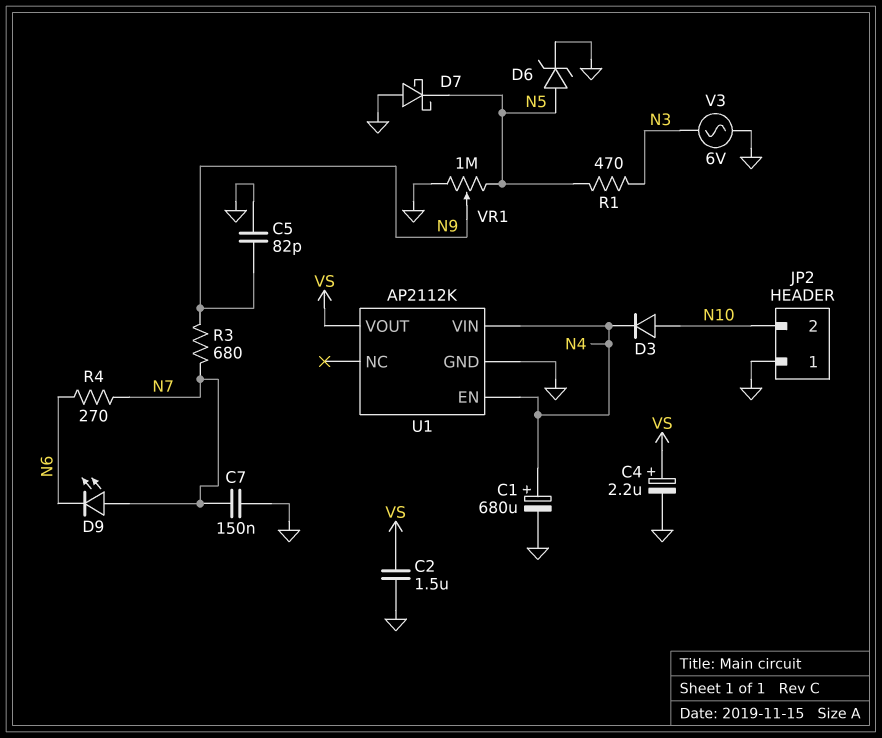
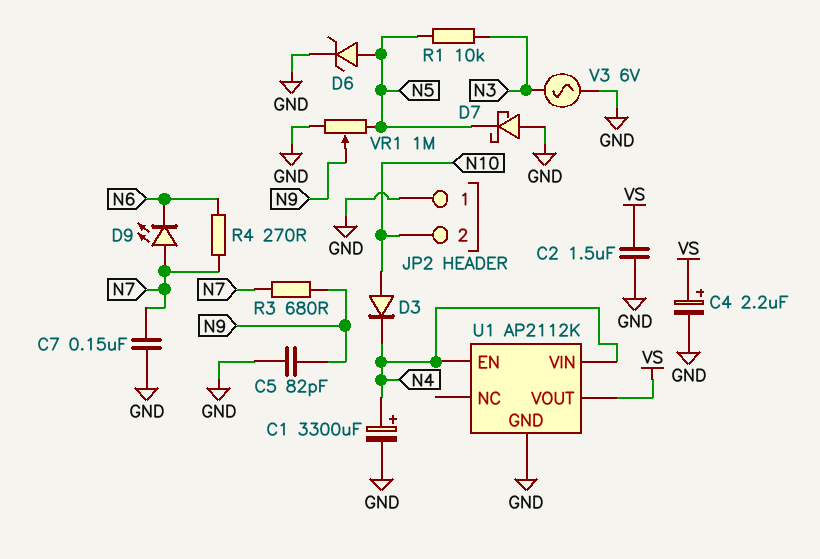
C1: 680uF (plus N4, minus GND) -> 3300uF (plus N4, minus GND)
R1: 470 (N3, N5) -> 10k (N3, N5)

